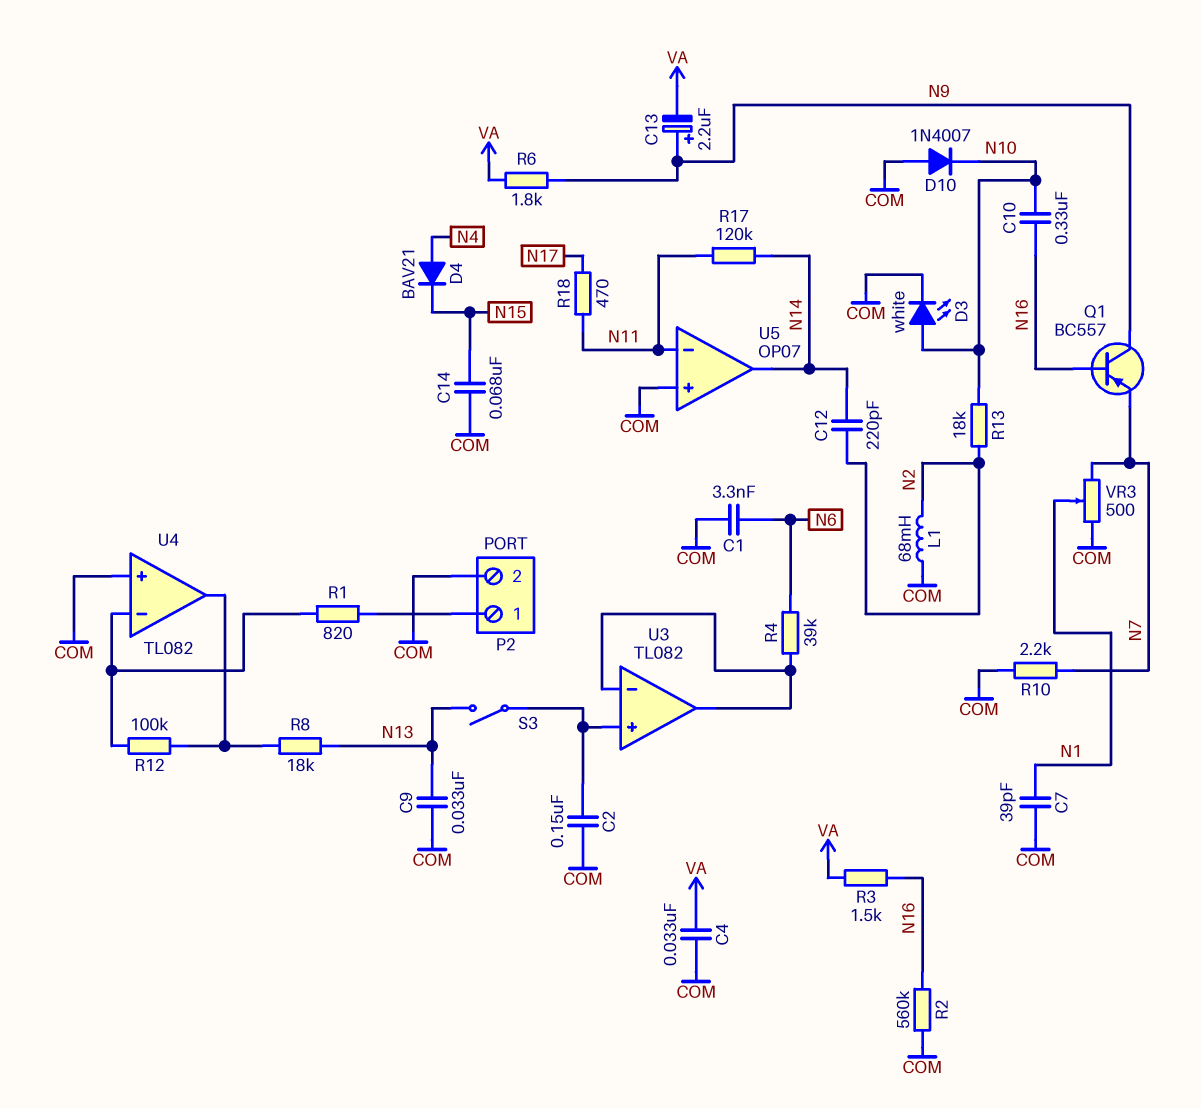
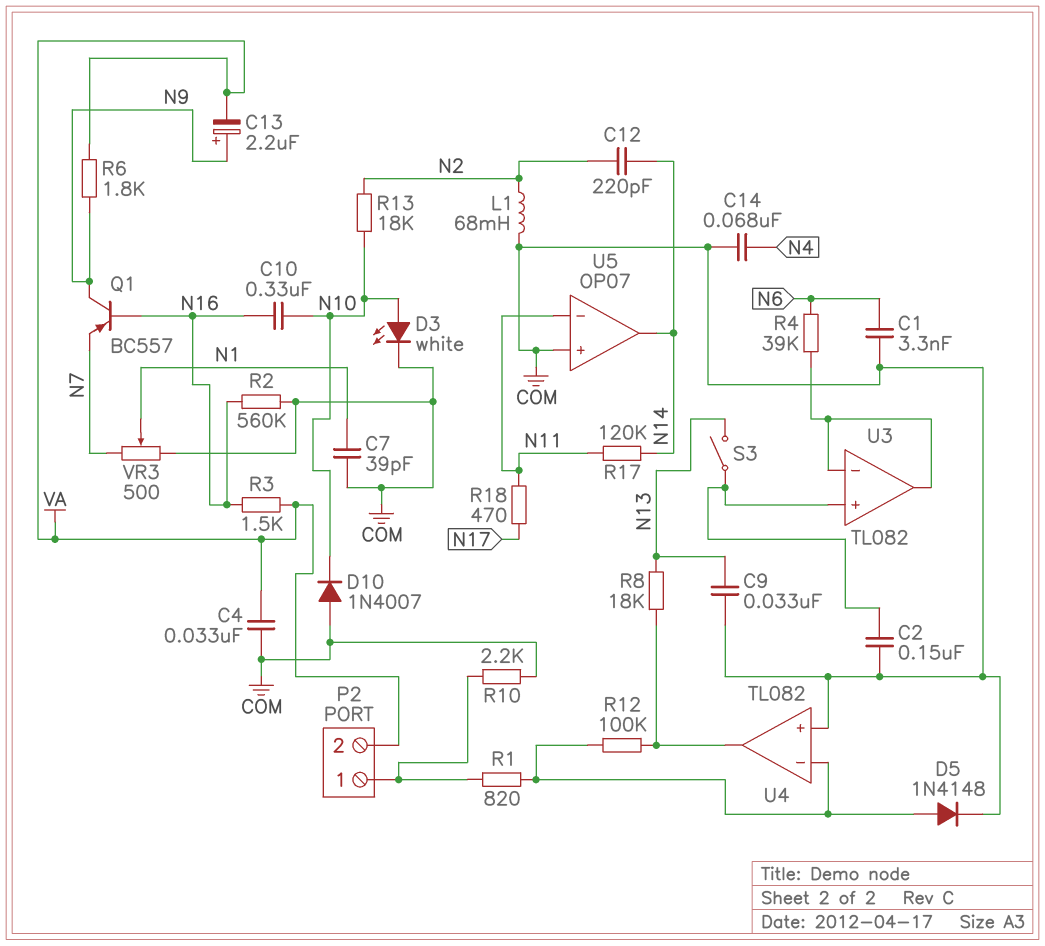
C14: 68nF (COM, N15) -> 68nF (COM, N4)
D4: diode BAV21 (A N4, K N15) -> none
D5: none -> diode 1N4148 (A U4/in-, K COM)
P2 pin 2: COM -> VA
R10: 2.2k (COM, N7) -> 2.2k (COM, P2/1)

